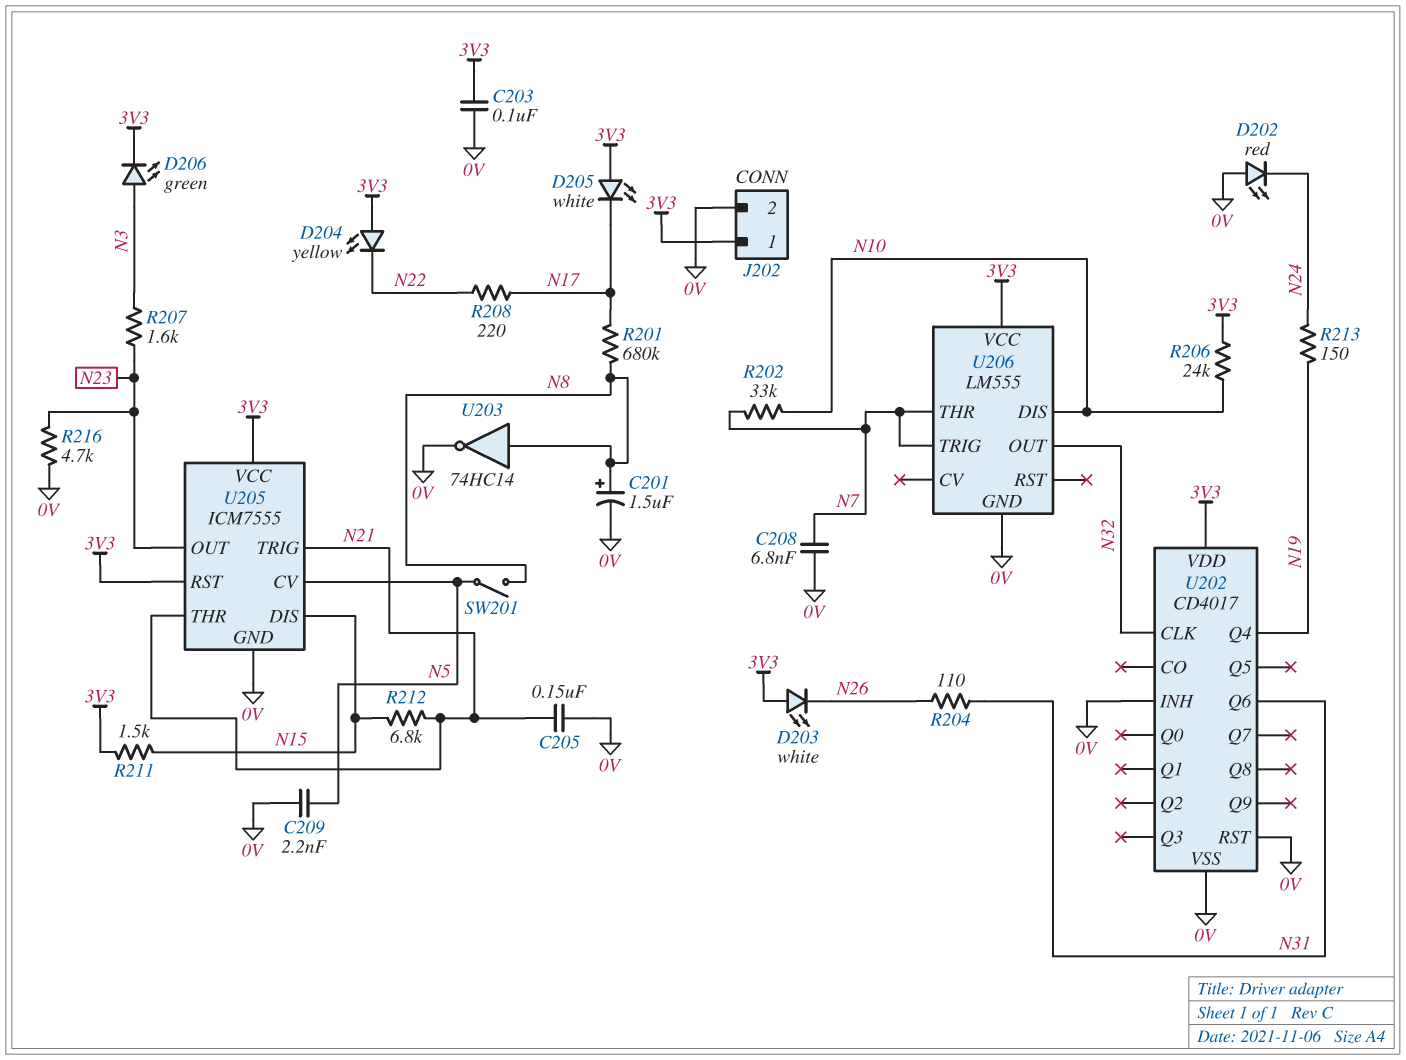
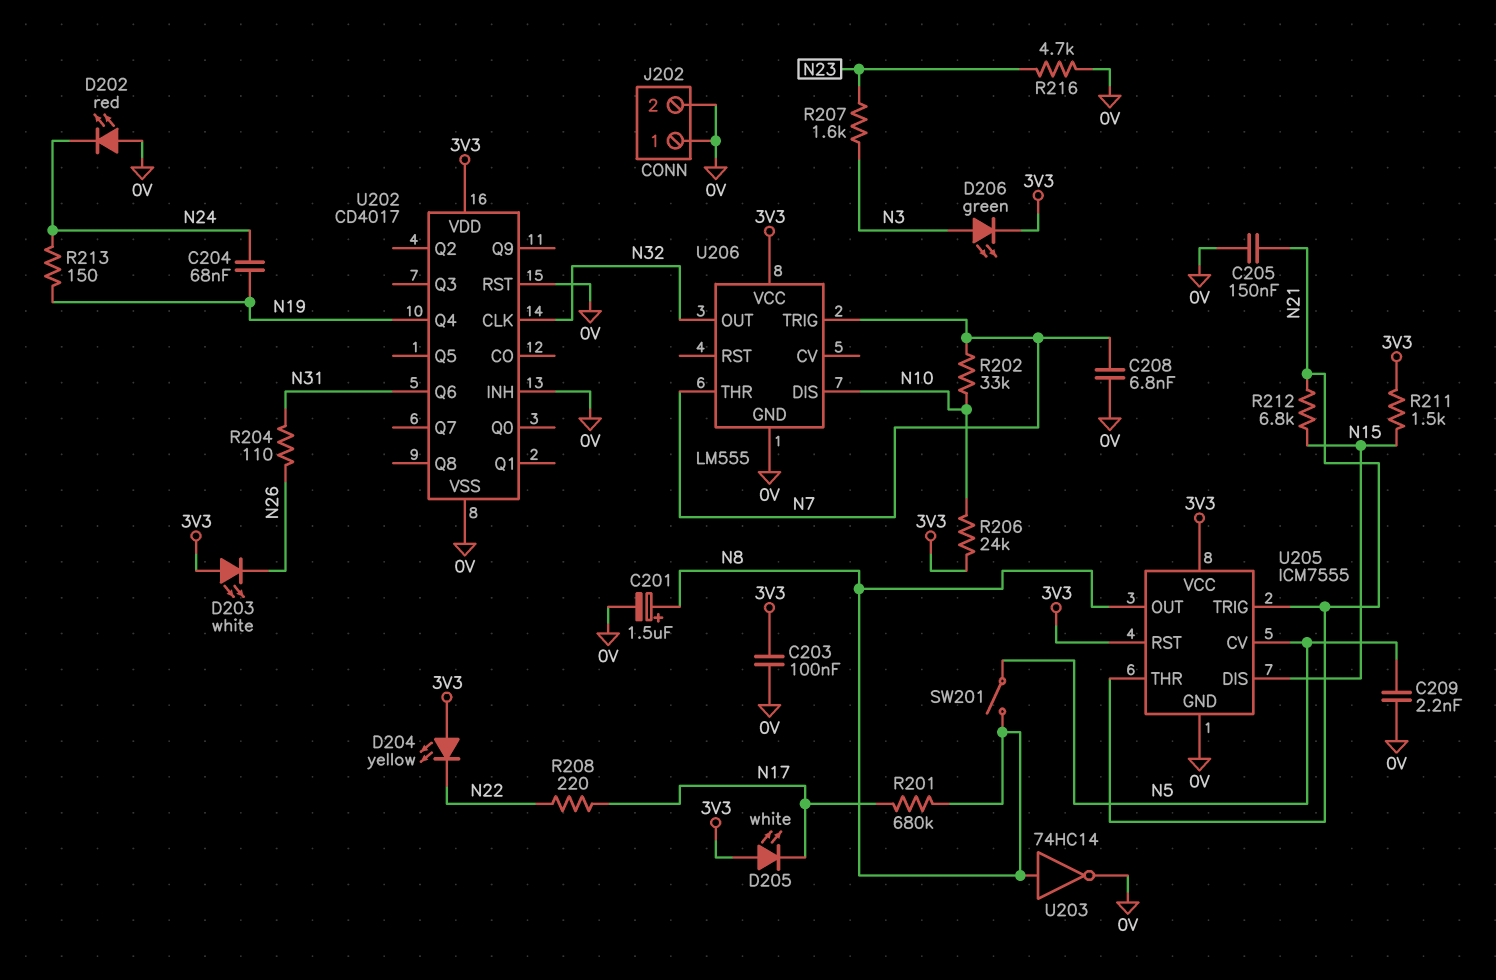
C204: none -> 68nF (N19, N24)
J202 pin 1: 3V3 -> 0V
U205 pin OUT: N23 -> N8

